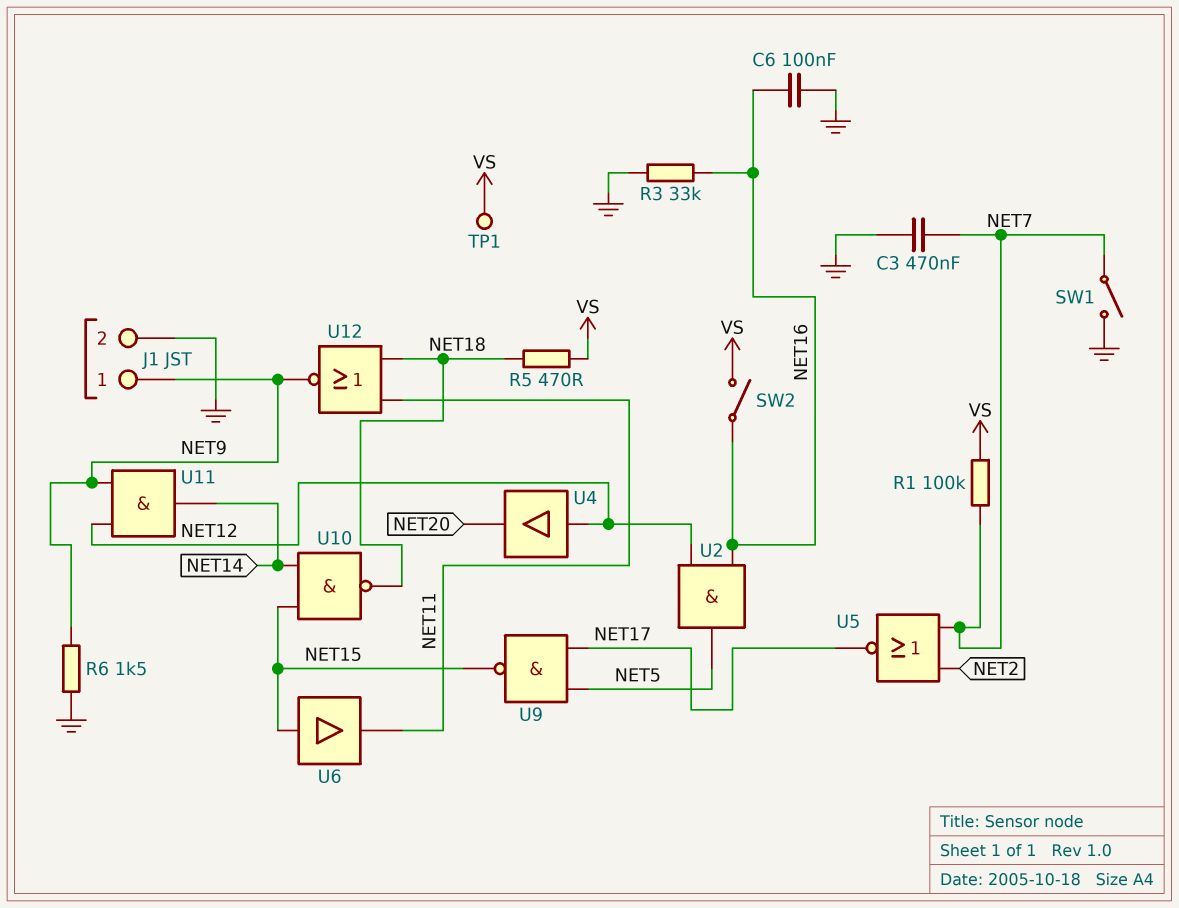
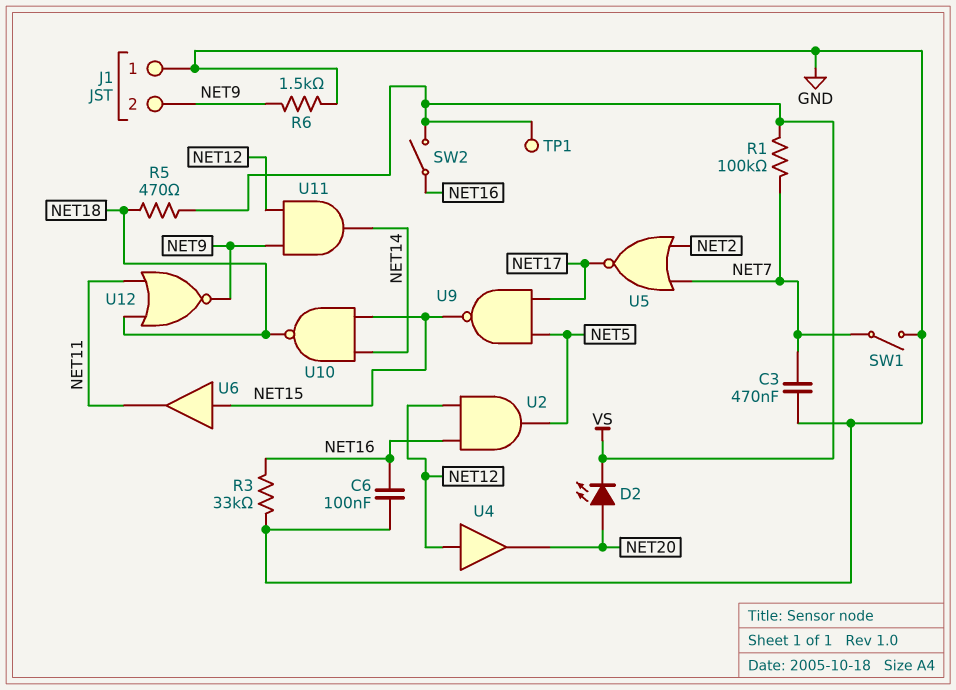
D2: none -> LED (A NET20, K VS)
J1 pin 1: NET9 -> GND
J1 pin 2: GND -> NET9

